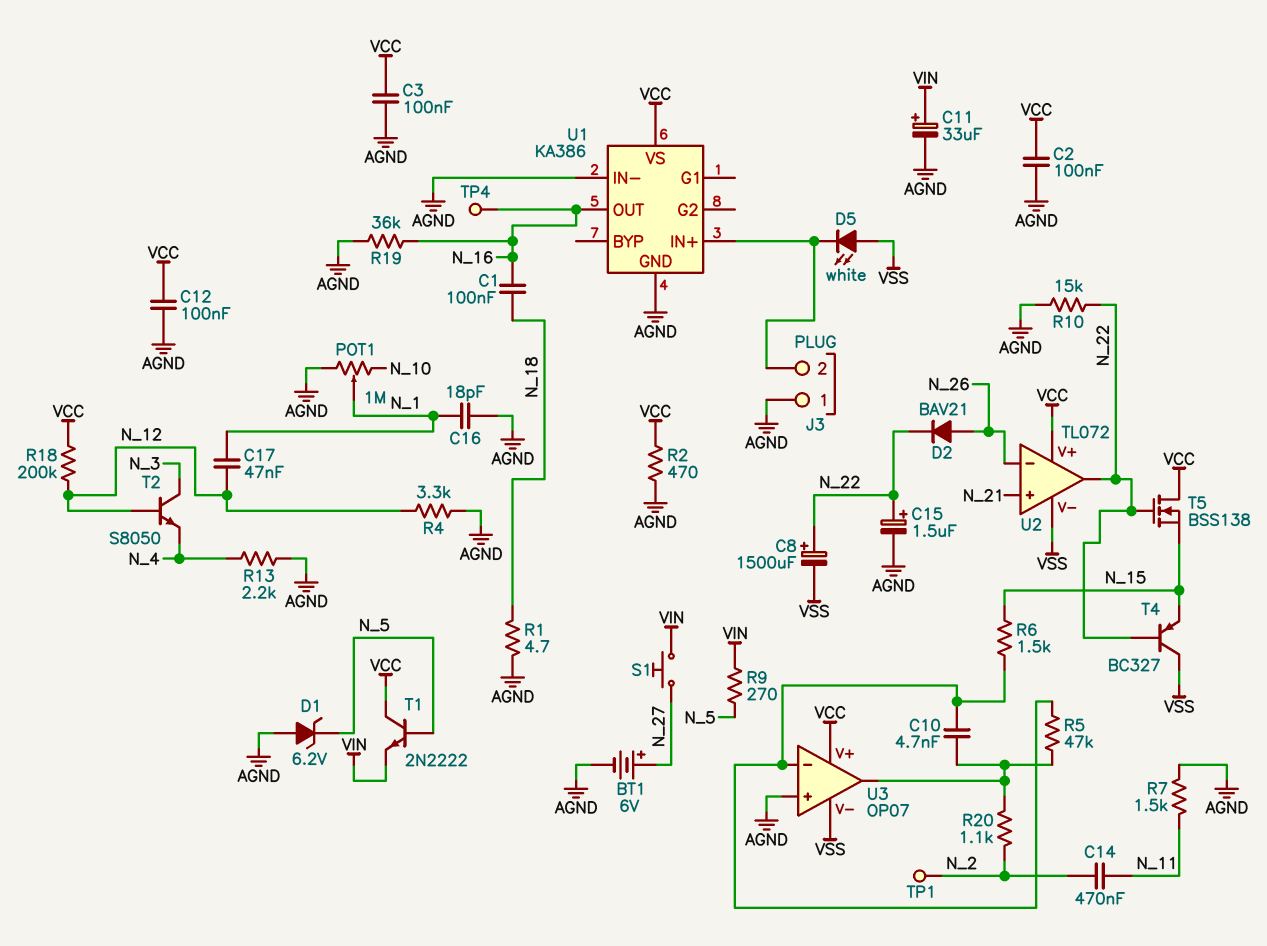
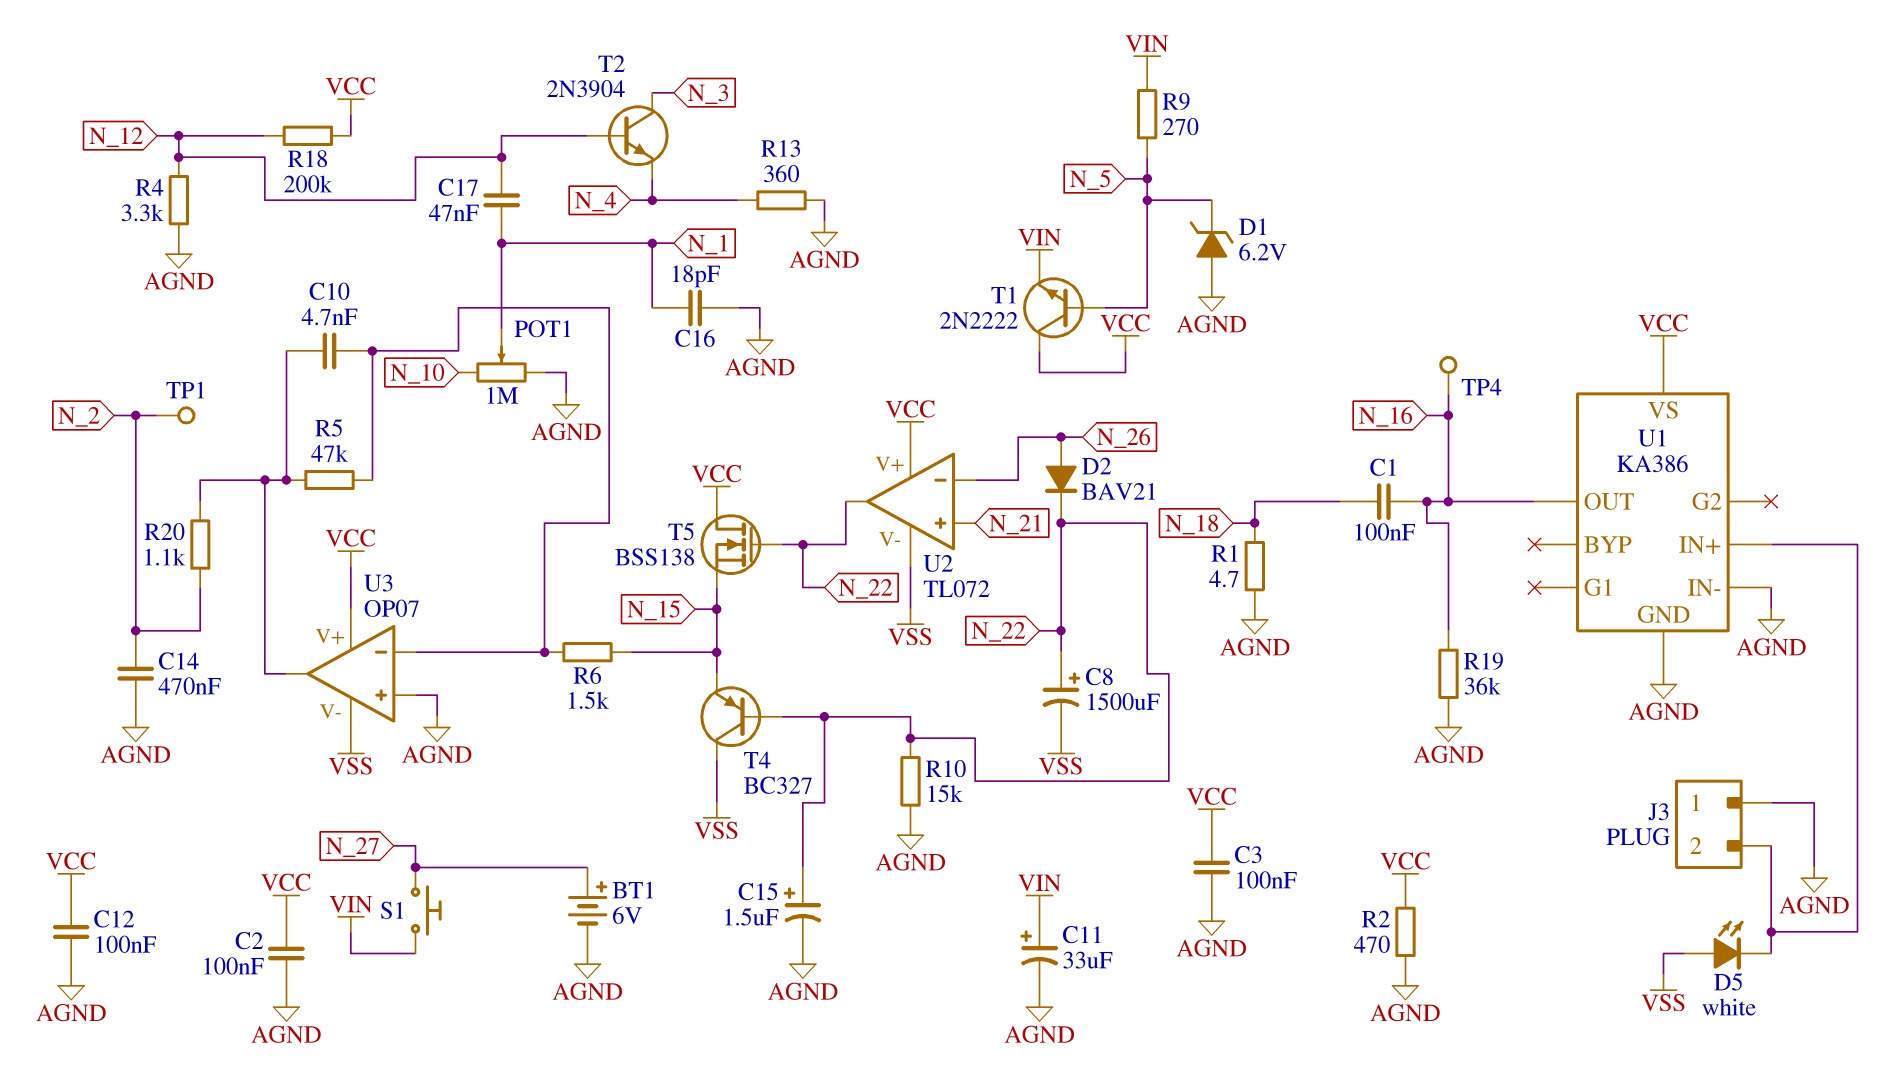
C14: 470nF (N_2, N_11) -> 470nF (AGND, N_2)
R7: 1.5k (AGND, N_11) -> none
R13: 2.2k (AGND, N_4) -> 360 (AGND, N_4)
T2: NPN S8050 (B N_12, C N_3, E N_4) -> NPN 2N3904 (B N_12, C N_3, E N_4)

